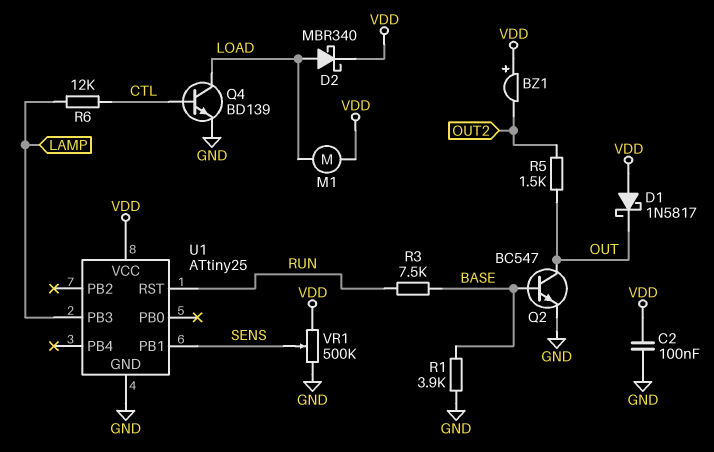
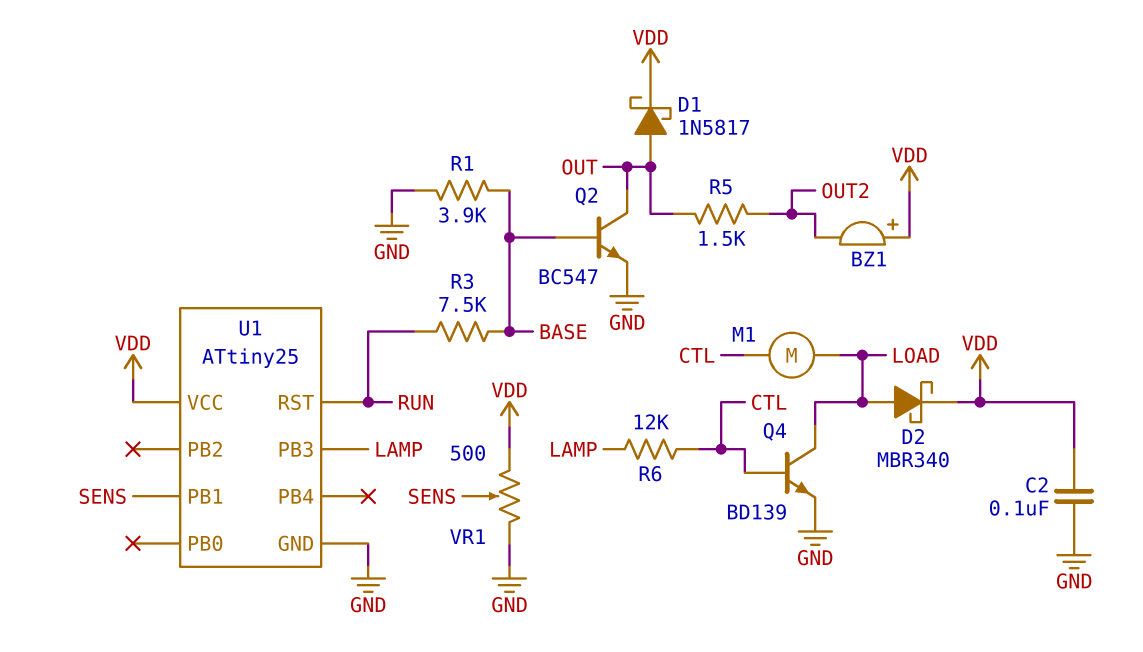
D1: schottky 1N5817 (A VDD, K OUT) -> schottky 1N5817 (A OUT, K VDD)
M1: motor (LOAD, VDD) -> motor (CTL, LOAD)
VR1: 500k (GND, VDD, wiper SENS) -> 500 (GND, VDD, wiper SENS)

